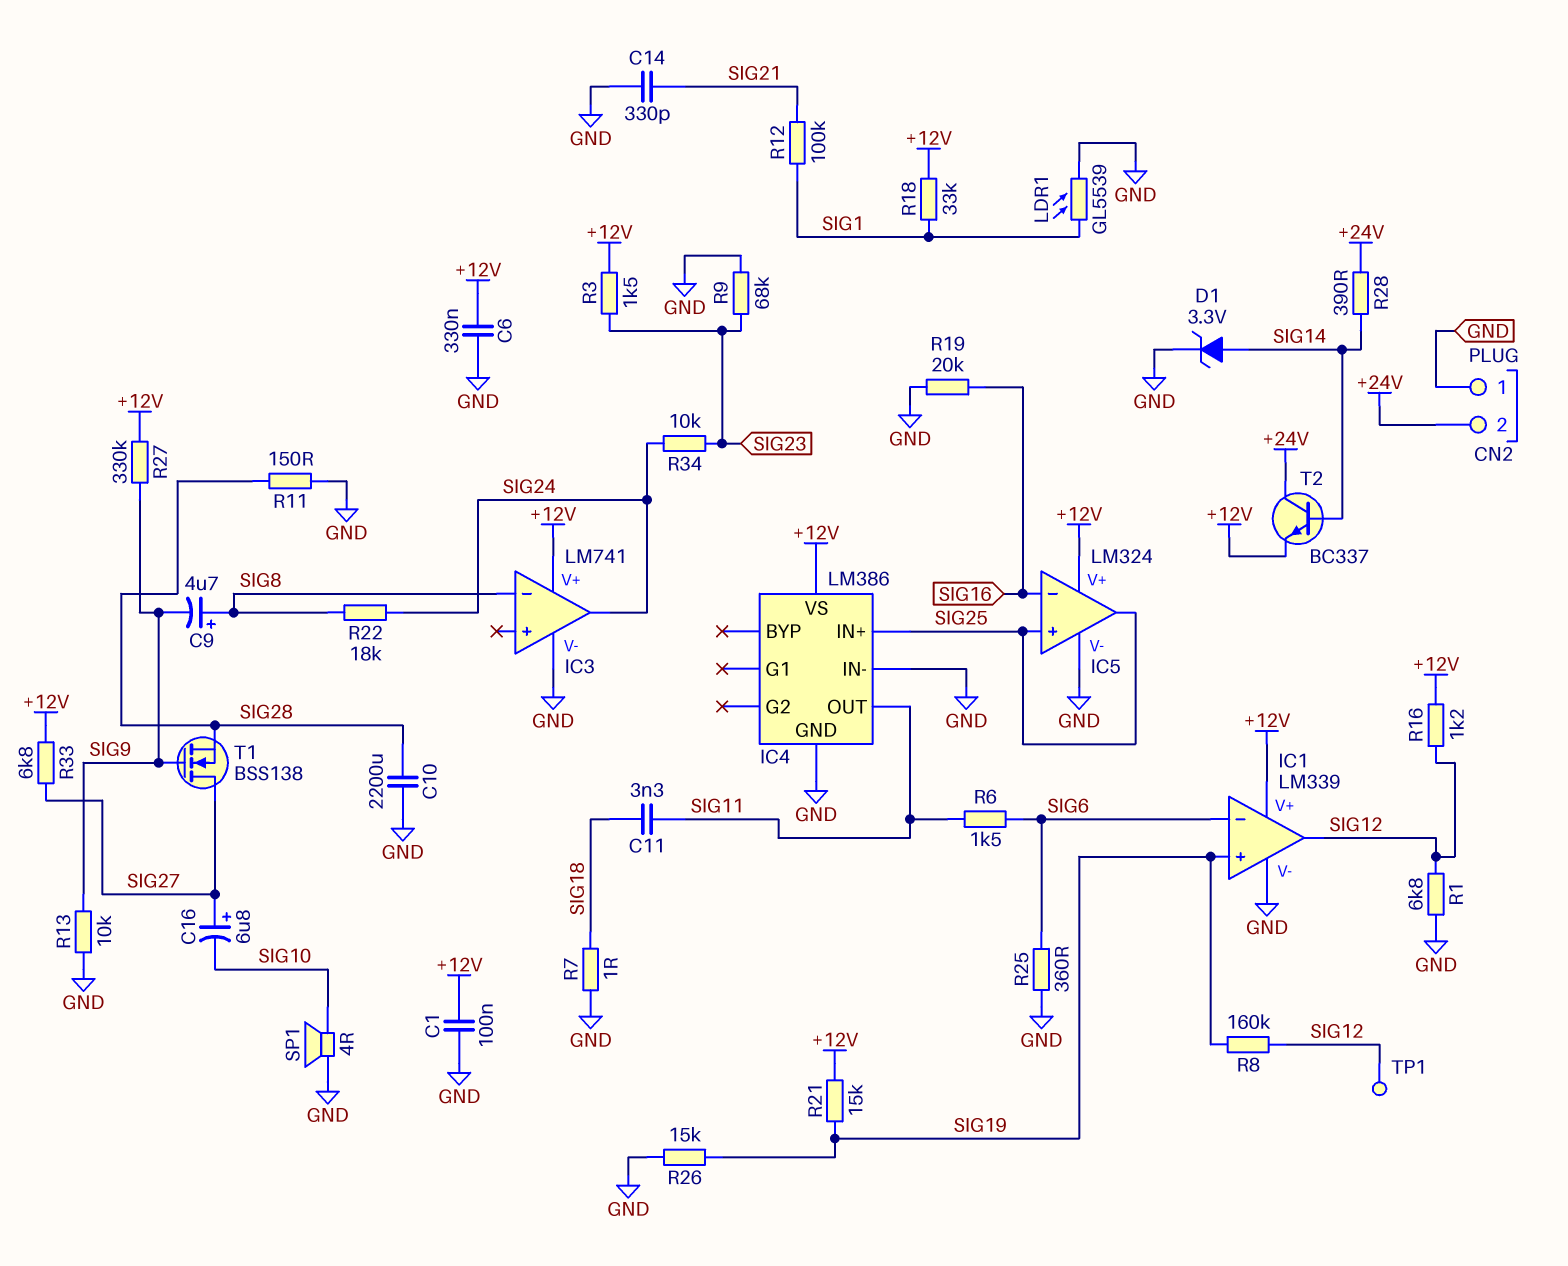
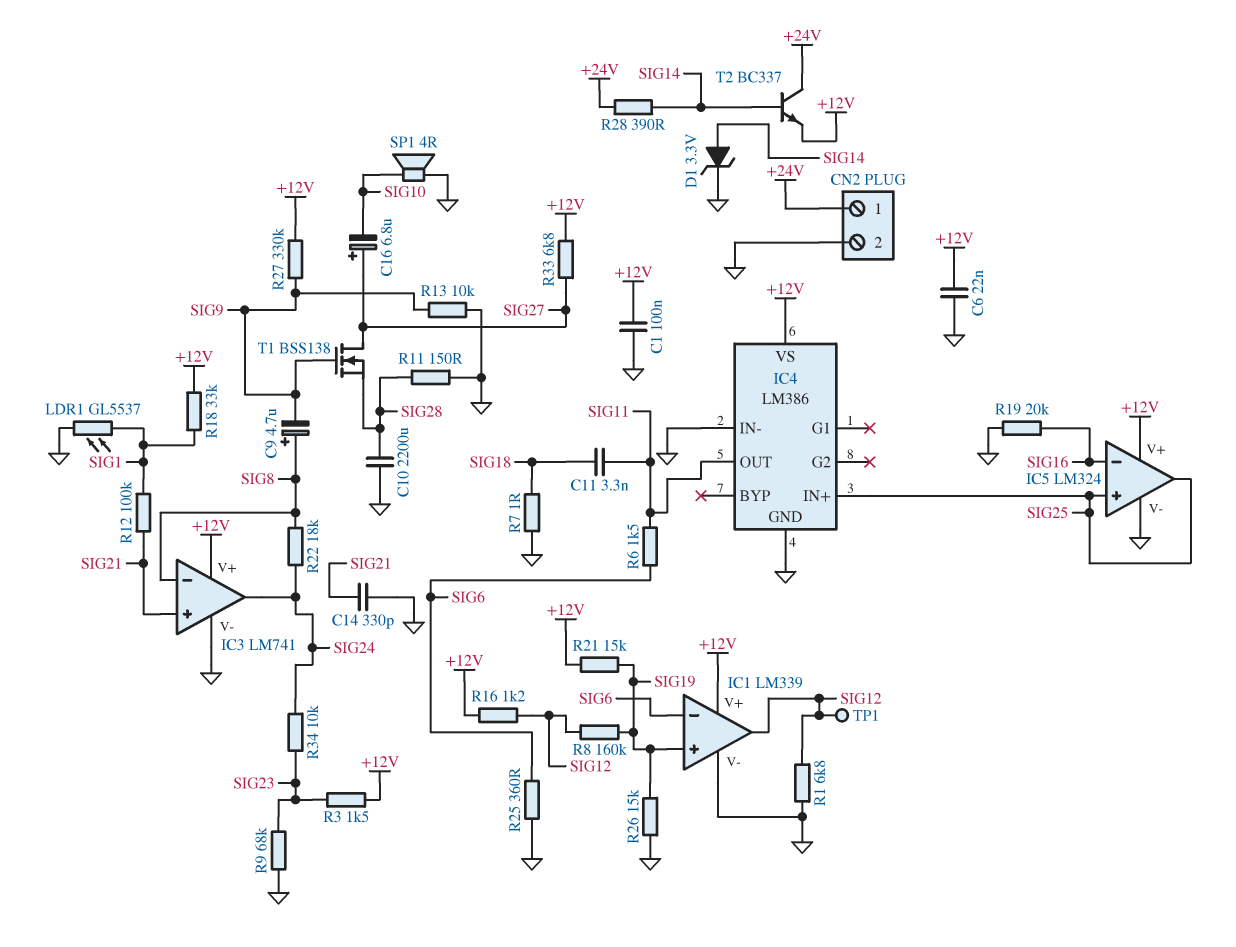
C6: 330nF (+12V, GND) -> 22nF (+12V, GND)
CN2 pin 1: GND -> +24V
CN2 pin 2: +24V -> GND
IC3 pin in+: none -> SIG21
LDR1: GL5539 (GND, SIG1) -> GL5537 (GND, SIG1)

